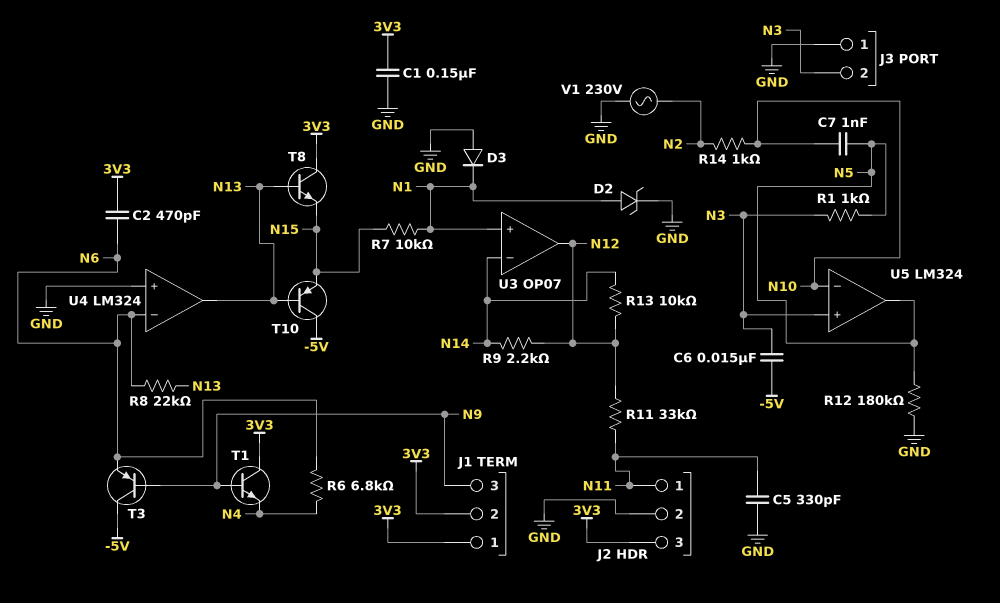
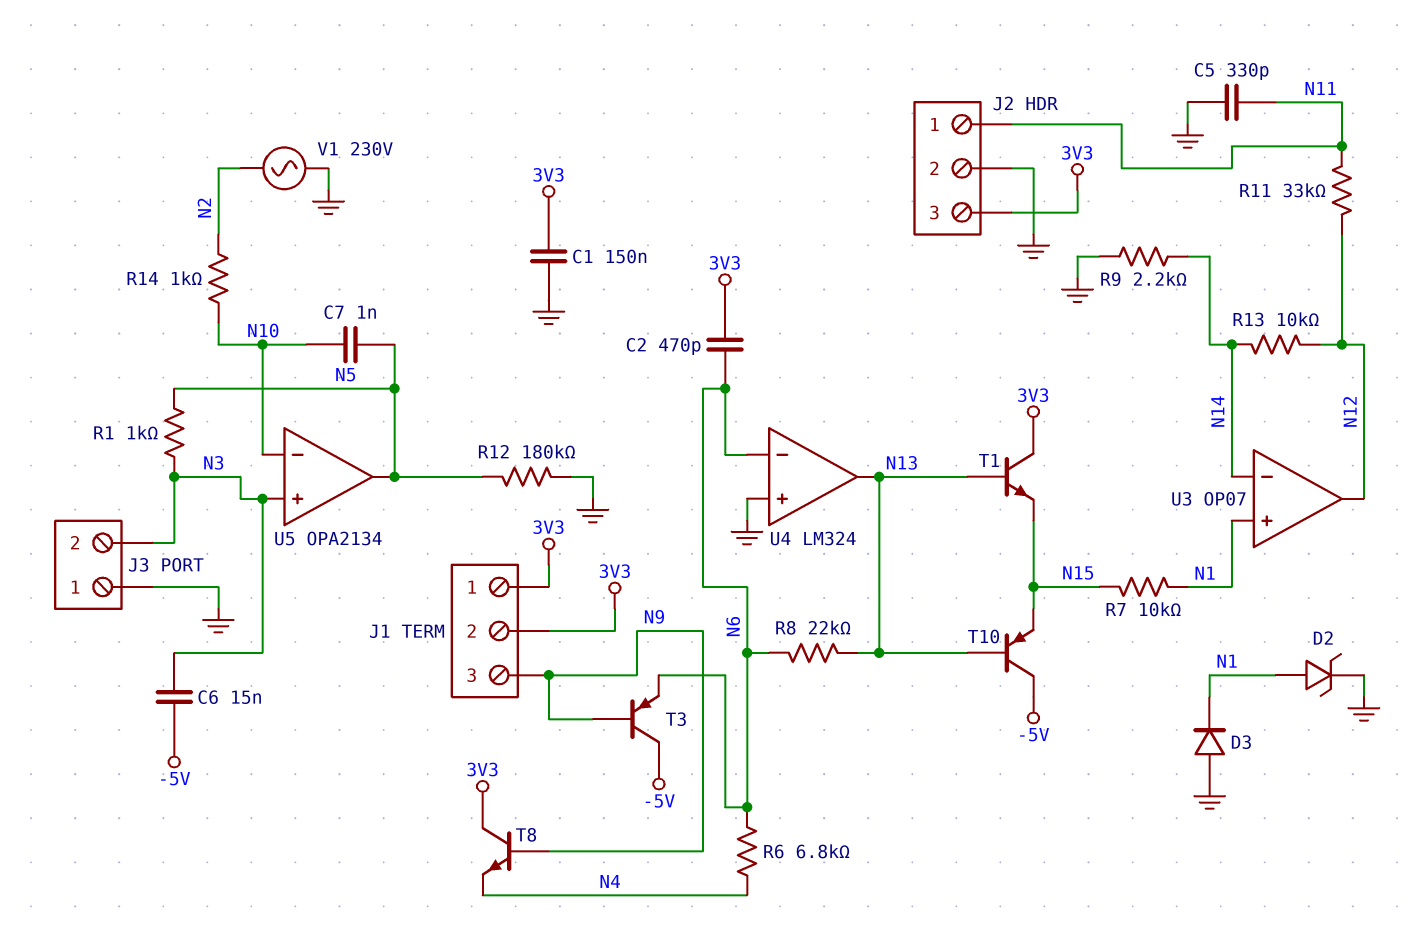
R9: 2.2k (N12, N14) -> 2.2k (GND, N14)
T1: NPN (B N9, C 3V3, E N4) -> NPN (B N13, C 3V3, E N15)
T8: NPN (B N13, C 3V3, E N15) -> NPN (B N9, C 3V3, E N4)
U5: LM324 -> OPA2134

